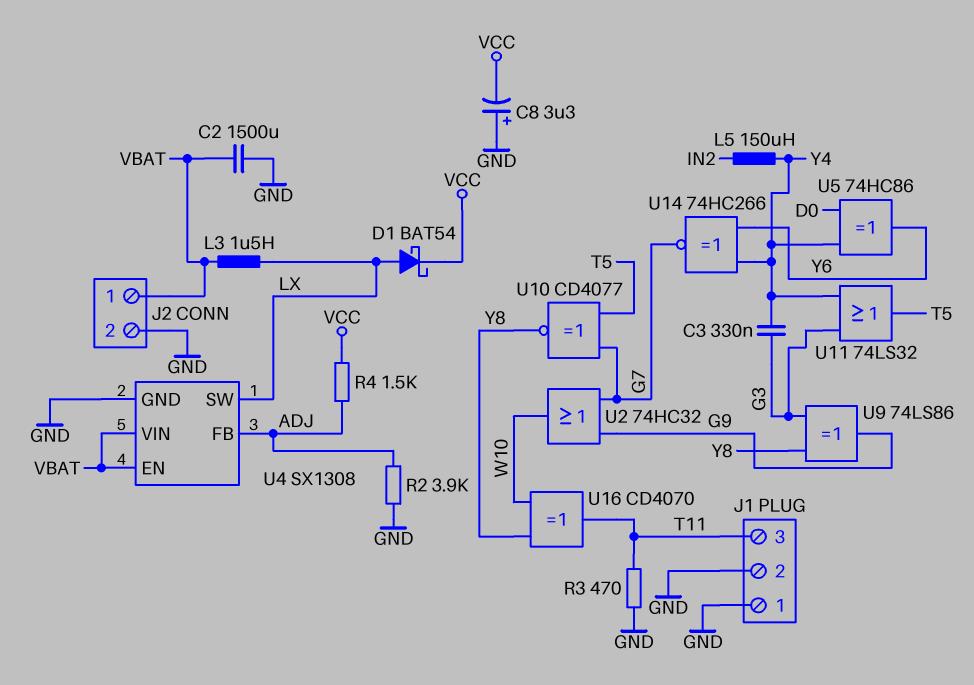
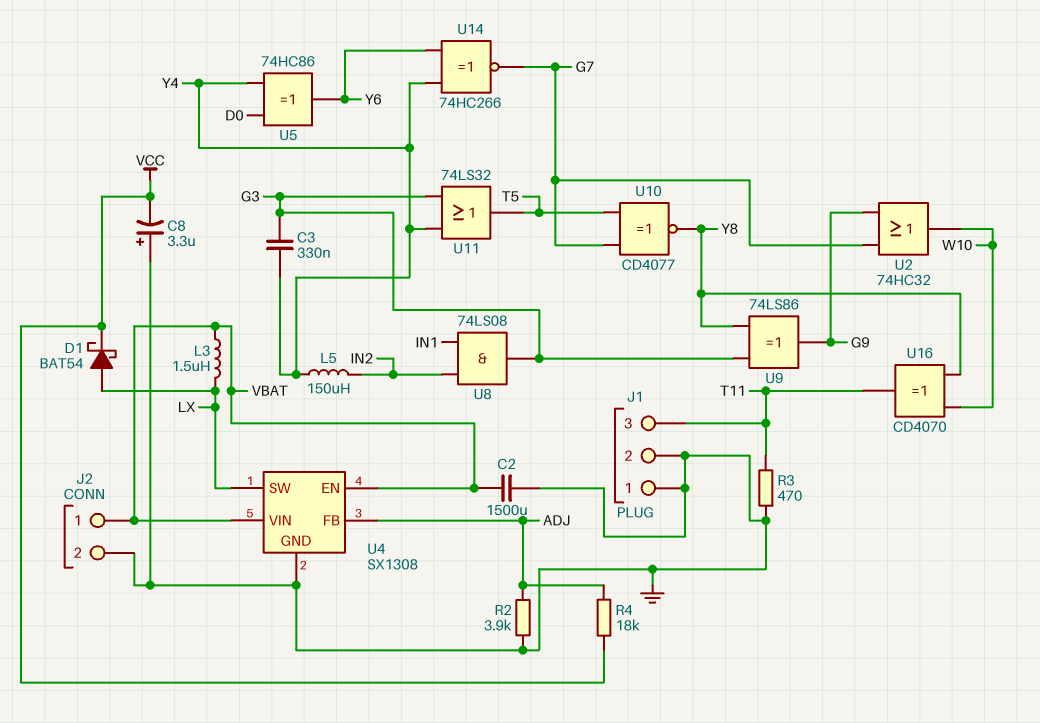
R4: 1.5k (ADJ, VCC) -> 18k (ADJ, VCC)
U8: none -> AND 74LS08 (in IN1, in IN2, out G3)

